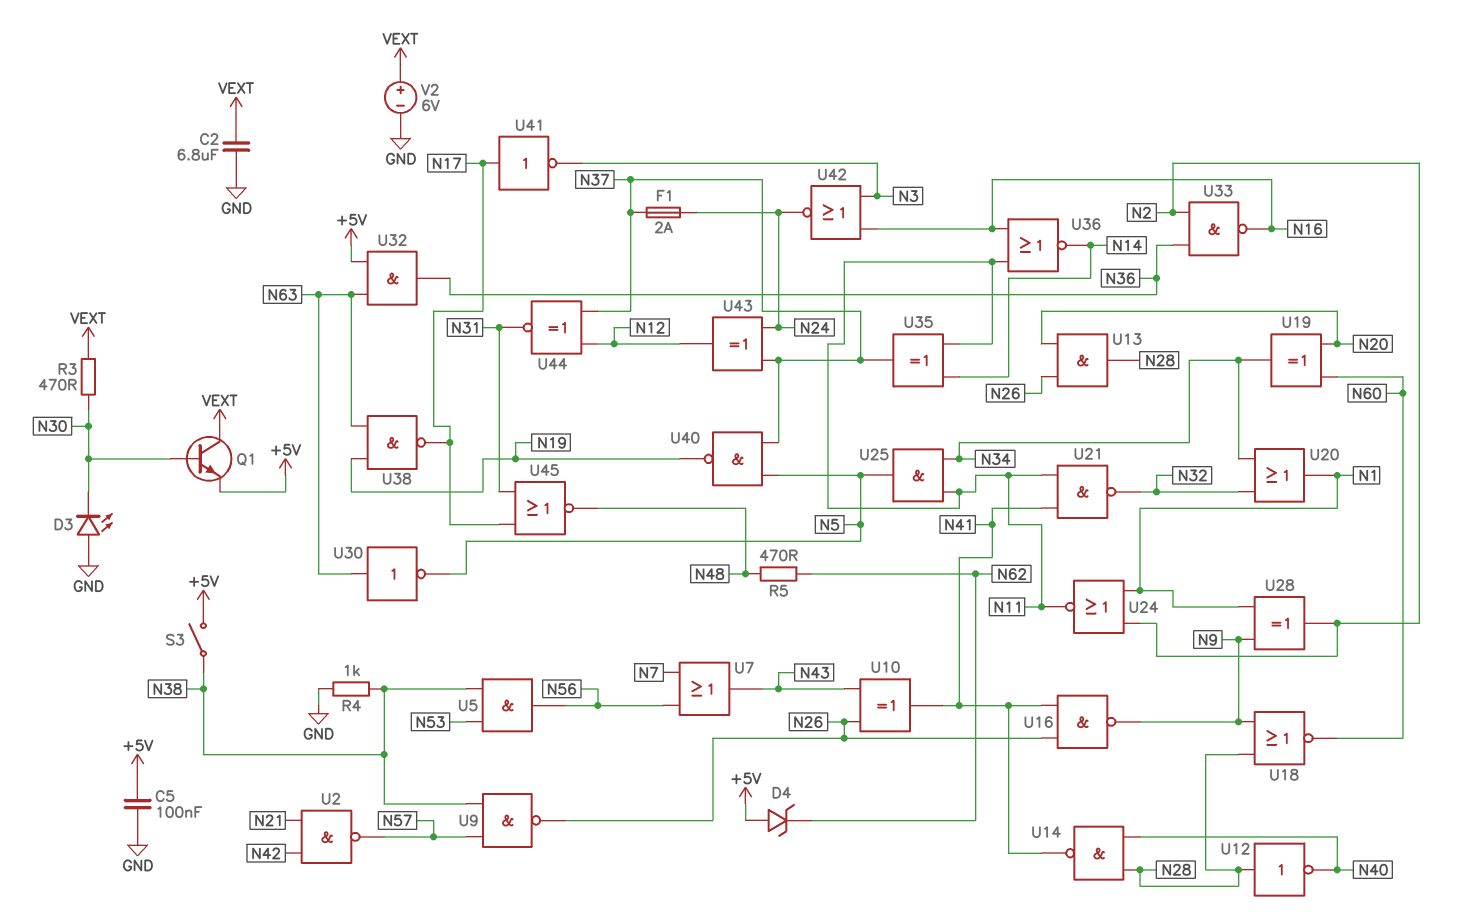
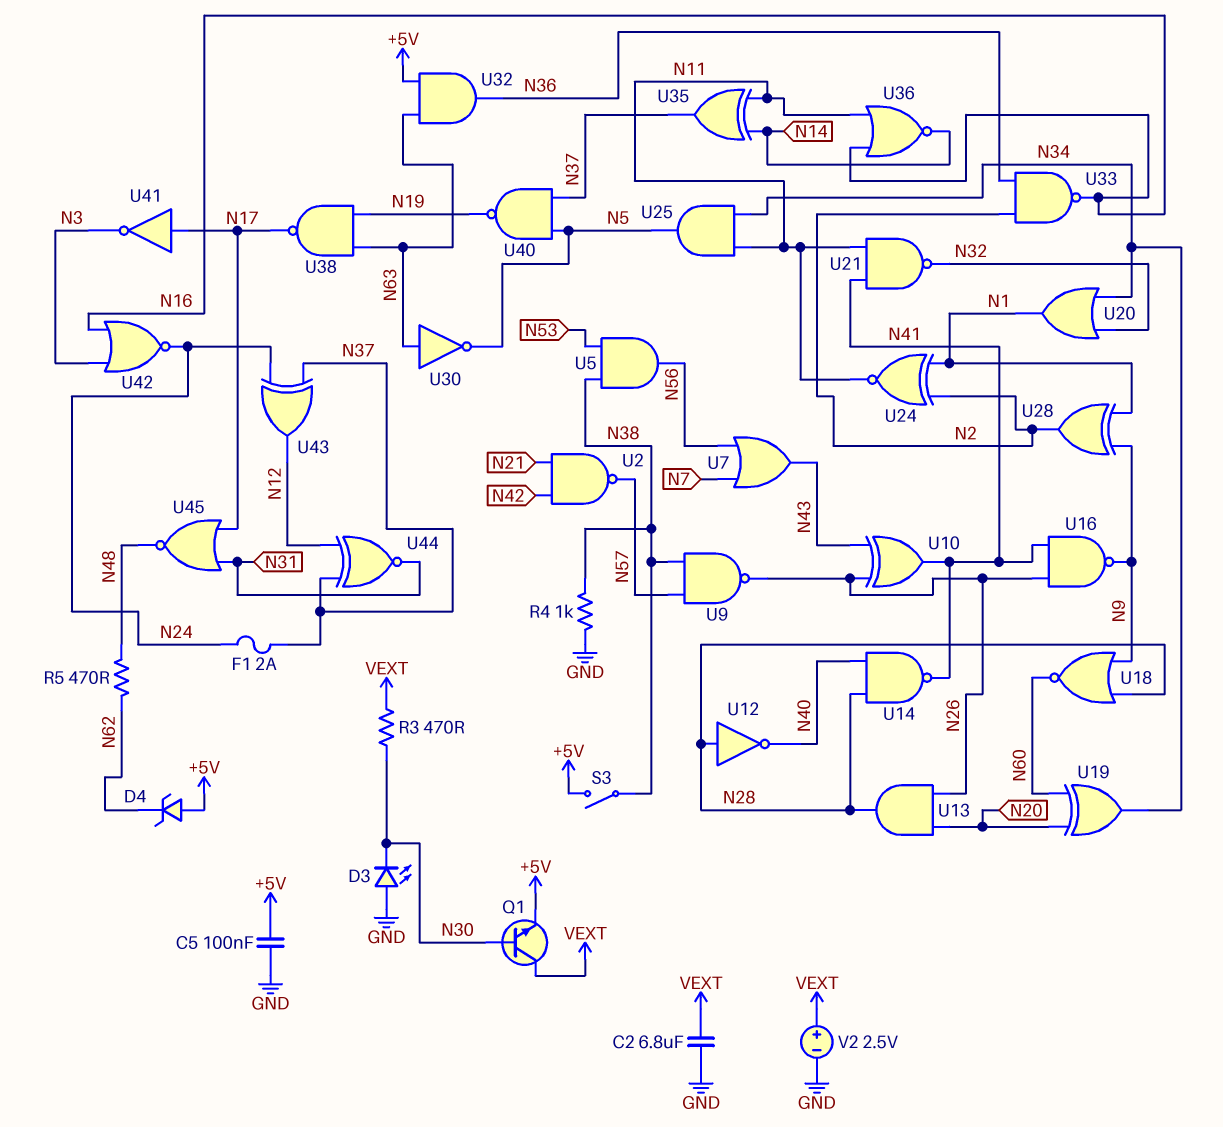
U24: NOR (in N1, in N2, out N11) -> XNOR (in N1, in N2, out N11)
V2: 6V (plus VEXT, minus GND) -> 2.5V (plus VEXT, minus GND)

